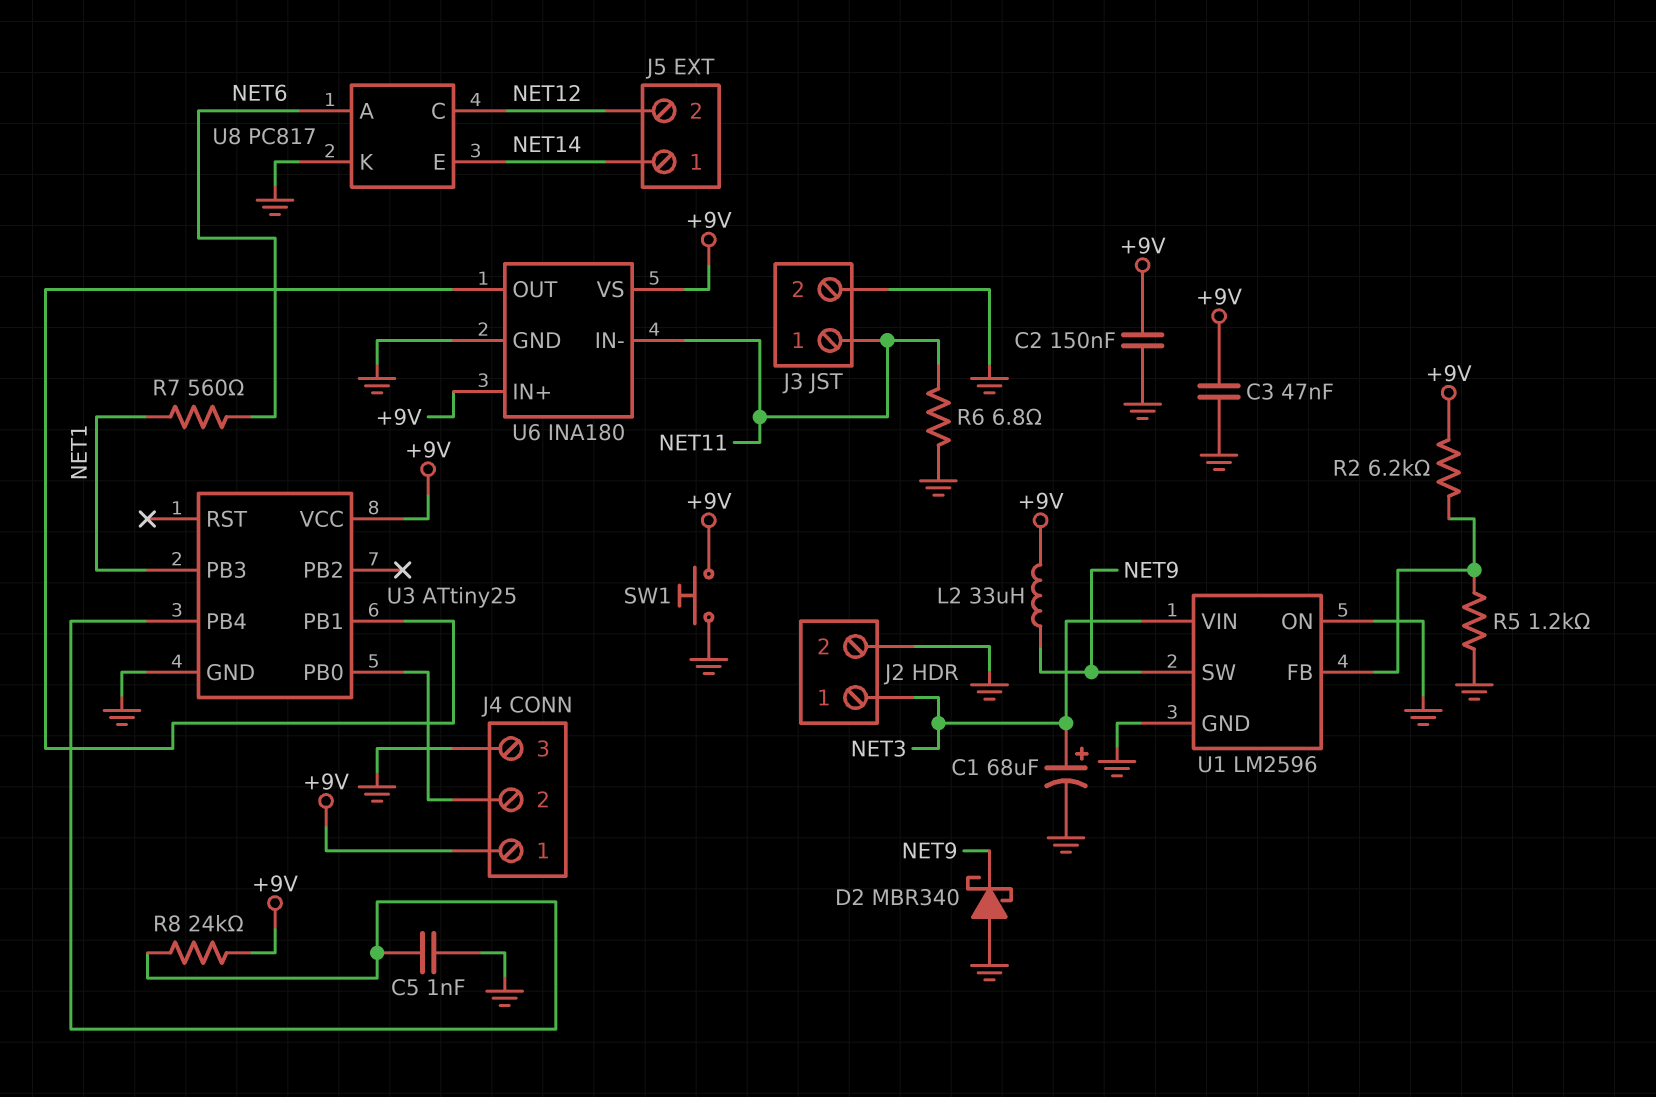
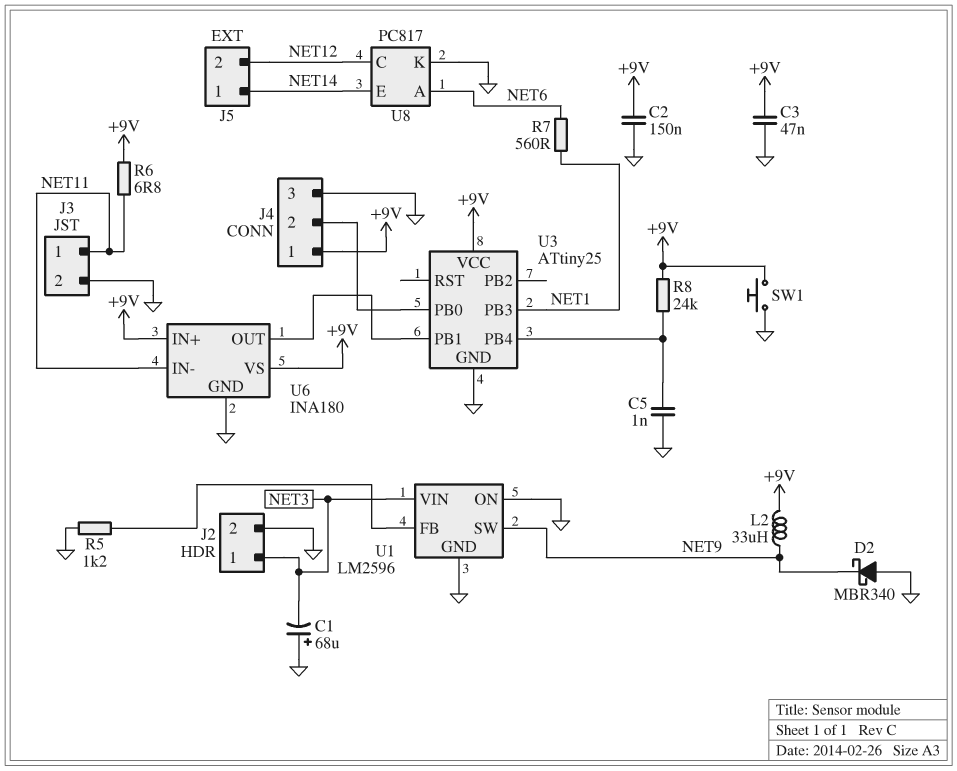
C1: 68uF (plus NET3, minus GND) -> 68uF (plus GND, minus NET3)
R2: 6.2k (+9V, U1/FB) -> none
R6: 6.8 (GND, NET11) -> 6.8 (+9V, NET11)

